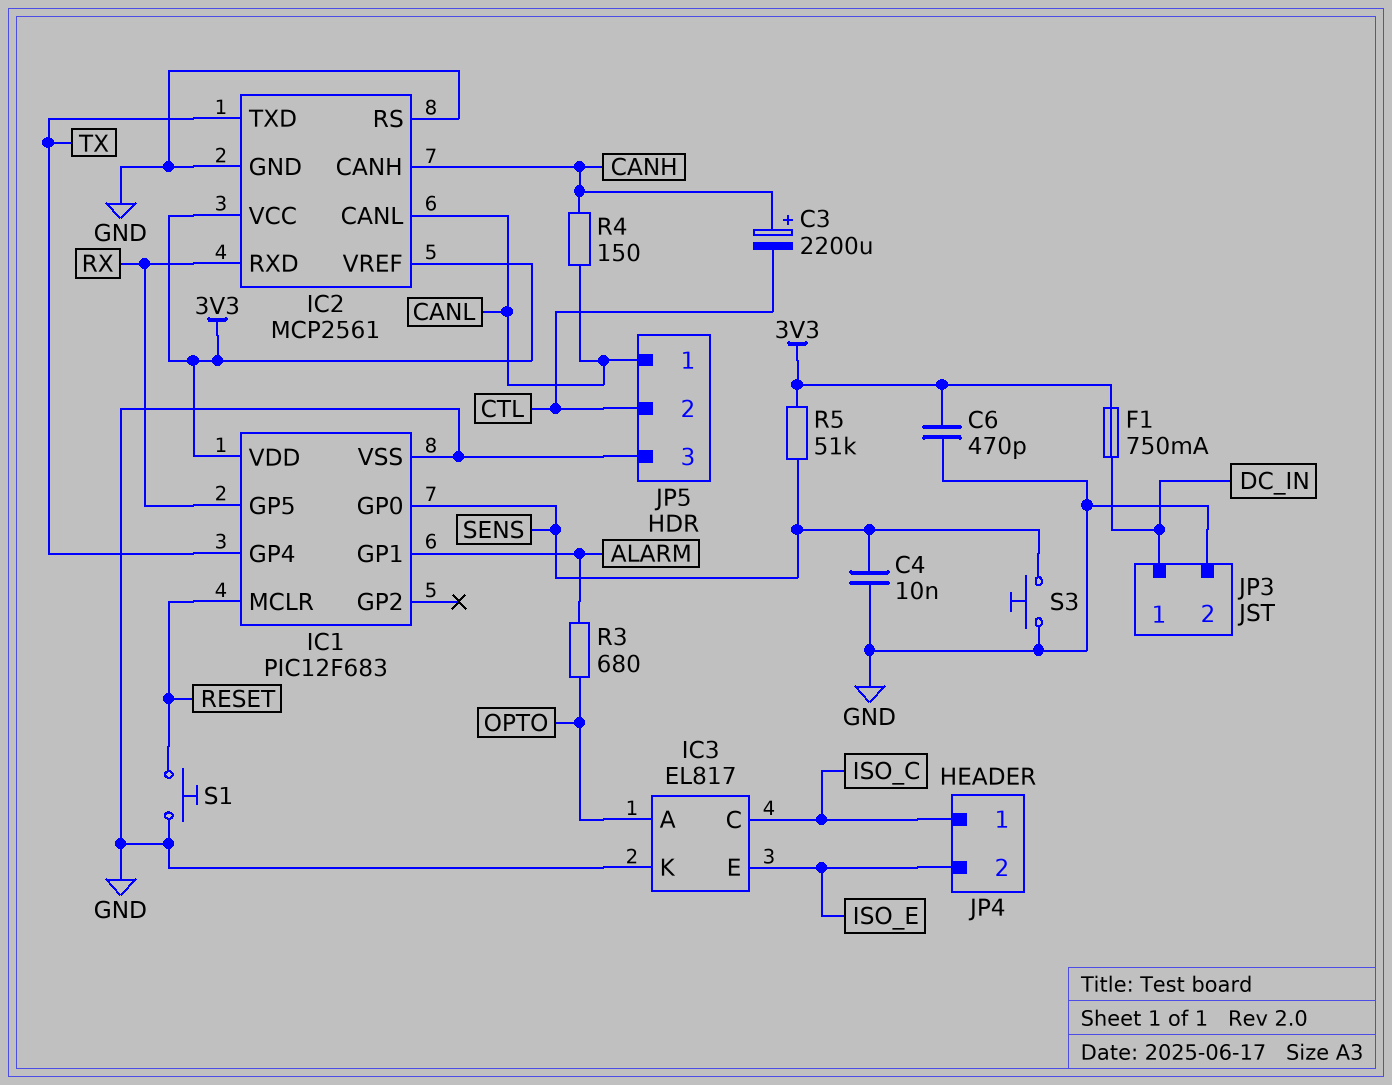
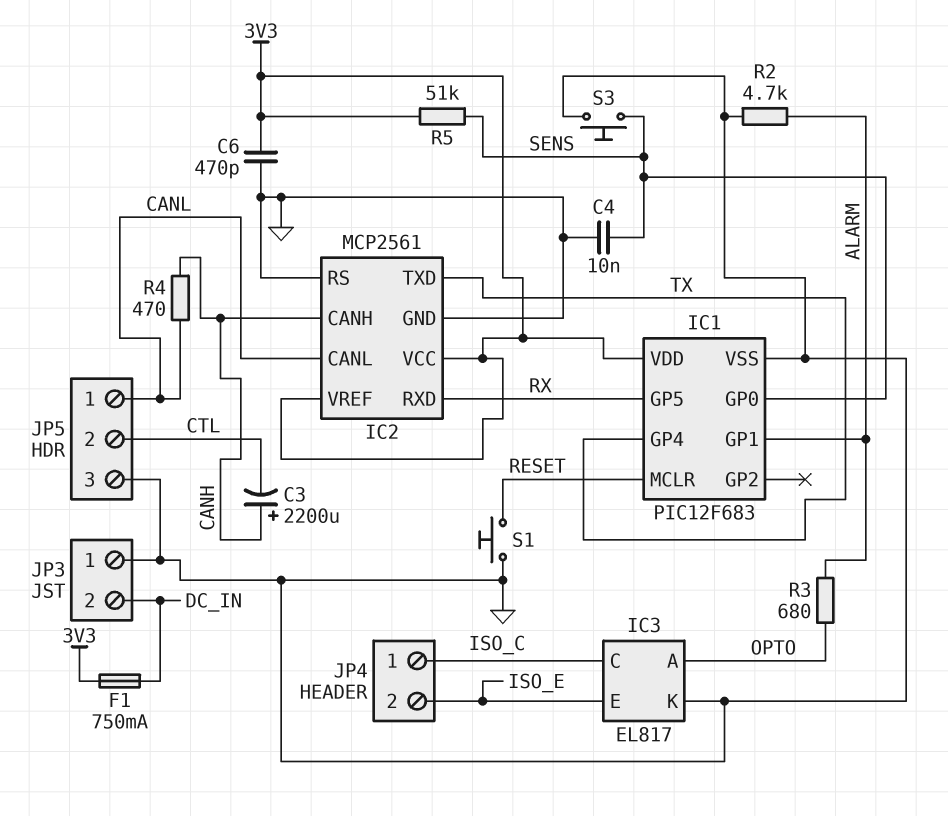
JP3 pin 1: DC_IN -> GND
JP3 pin 2: GND -> DC_IN
R2: none -> 4.7k (ALARM, GND)
R4: 150 (CANH, CANL) -> 470 (CANH, CANL)

